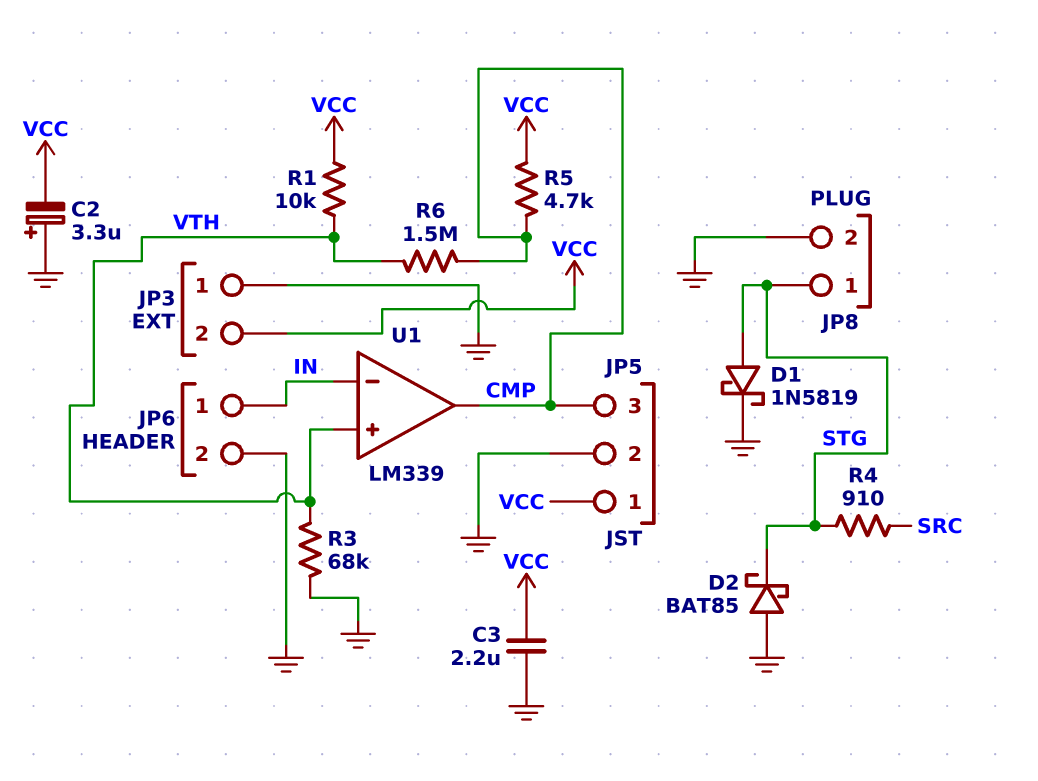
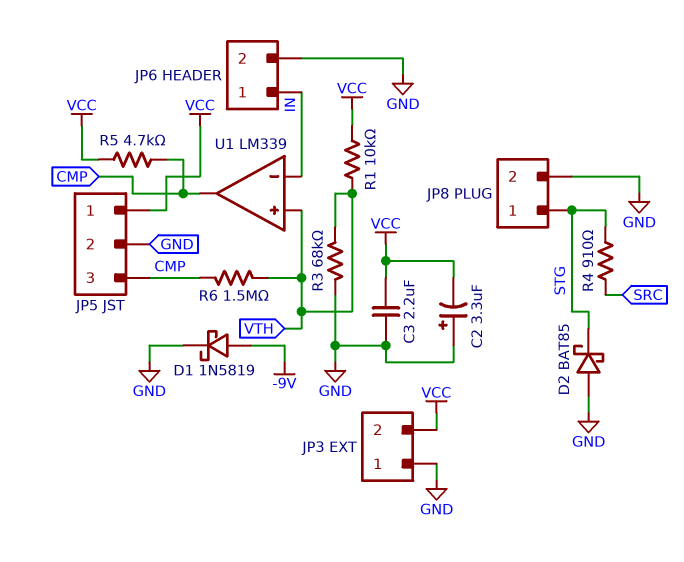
D1: schottky 1N5819 (A STG, K GND) -> schottky 1N5819 (A -9V, K GND)

